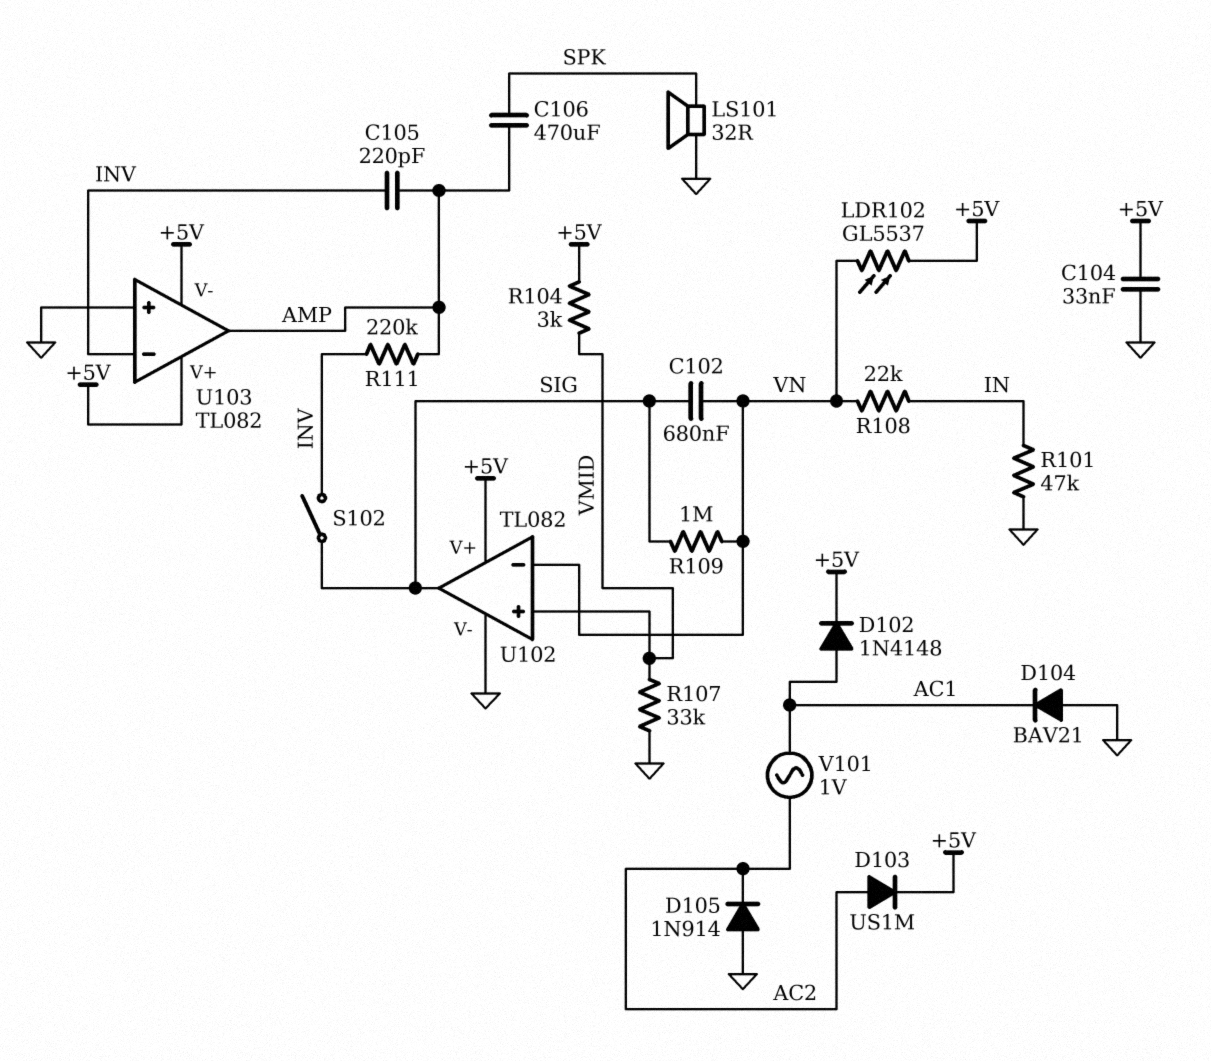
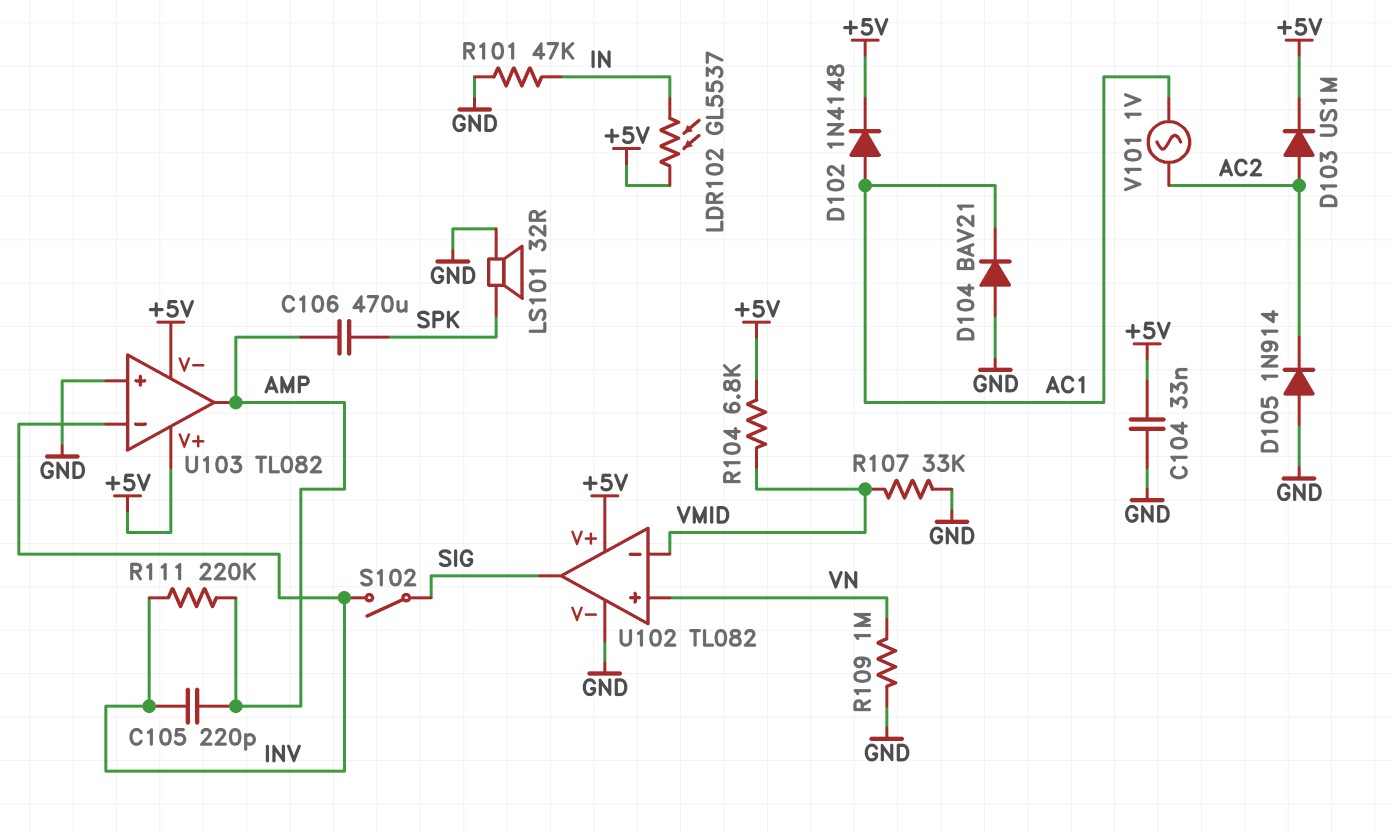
C102: 680nF (SIG, VN) -> none
LDR102: GL5537 (+5V, VN) -> GL5537 (+5V, IN)
R104: 3k (+5V, VMID) -> 6.8k (+5V, VMID)
R108: 22k (IN, VN) -> none
R109: 1M (SIG, VN) -> 1M (GND, VN)
U102 pin in+: VMID -> VN
U102 pin in-: VN -> VMID

